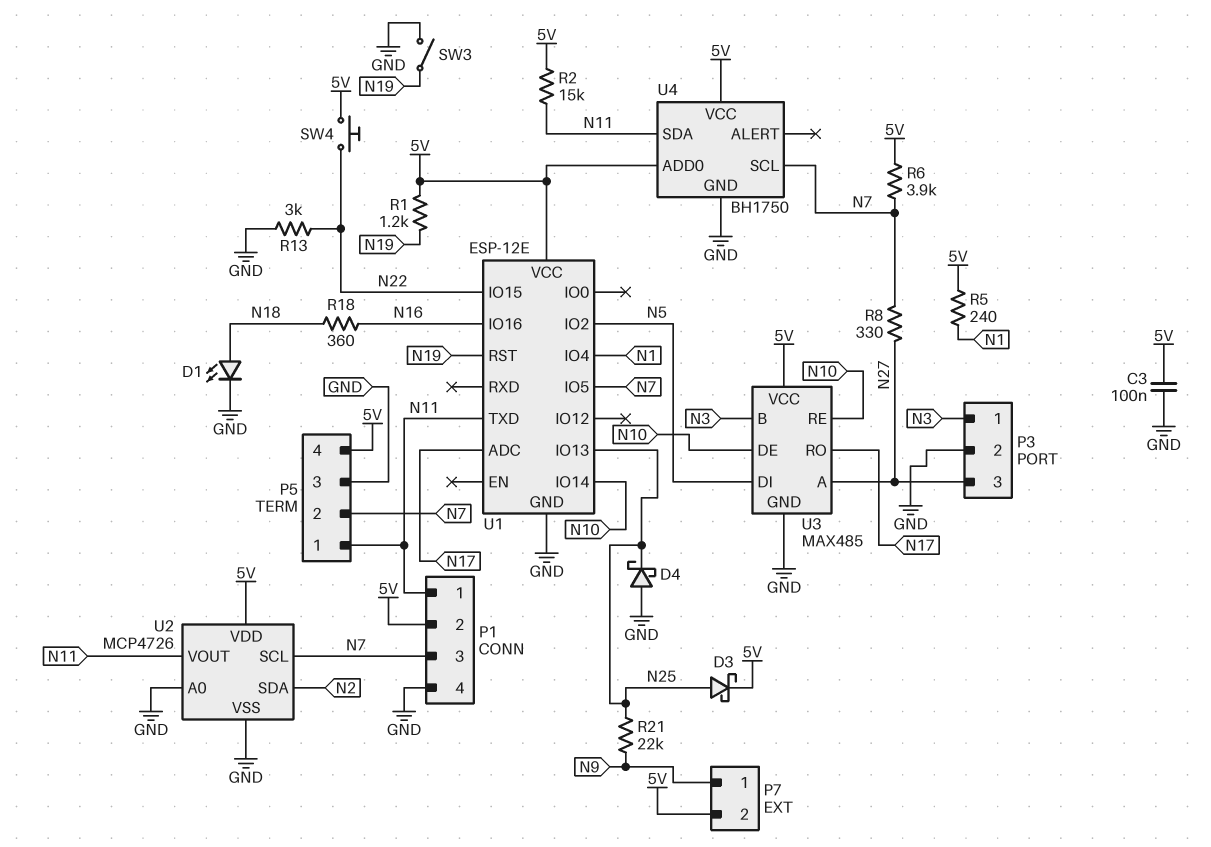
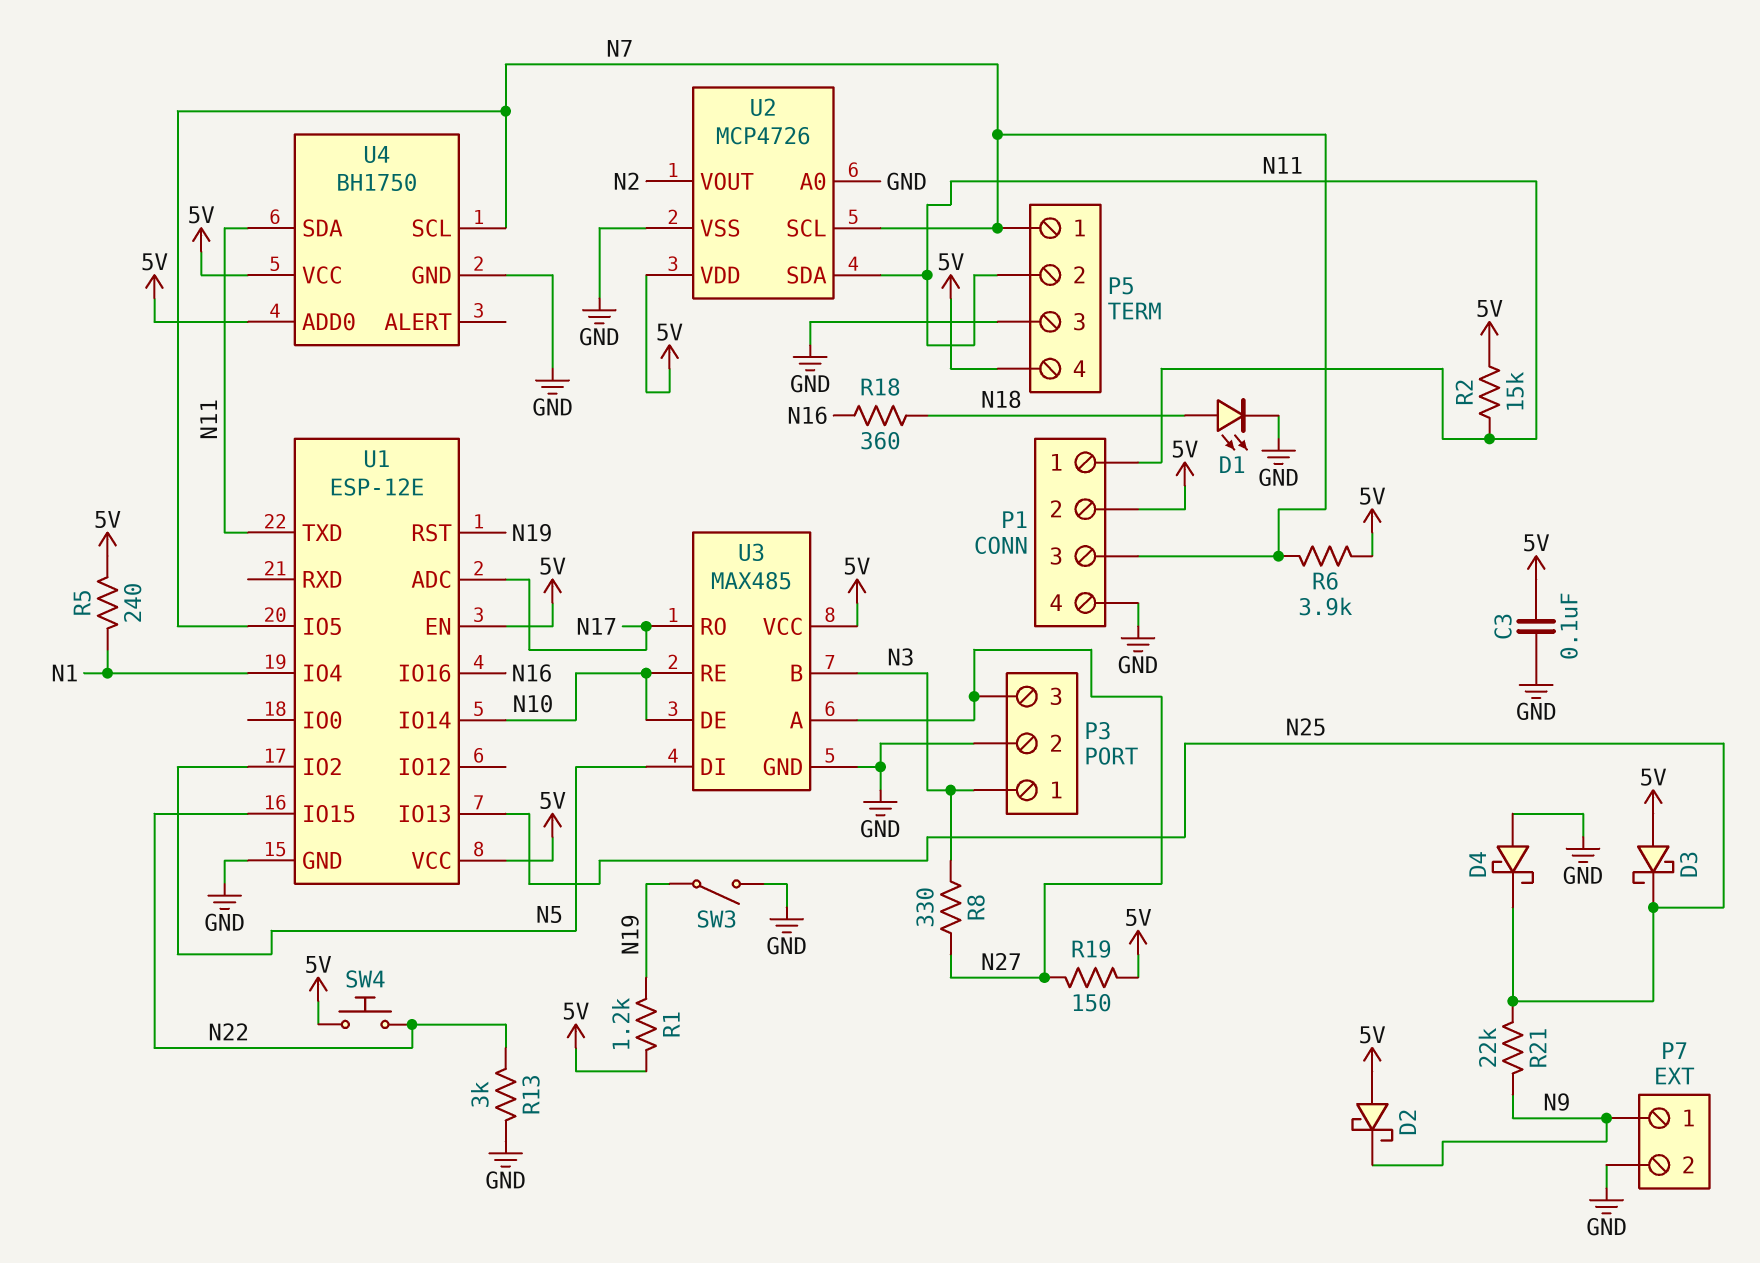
D2: none -> schottky (A 5V, K N9)
D3: schottky (A N25, K 5V) -> schottky (A 5V, K N25)
P5 pin 1: N11 -> N7
P5 pin 2: N7 -> N11
P7 pin 2: 5V -> GND
R8: 330 (N7, N27) -> 330 (N3, N27)
R19: none -> 150 (5V, N27)
U1 pin EN: none -> 5V
U2 pin SDA: N2 -> N11
U2 pin VOUT: N11 -> N2

